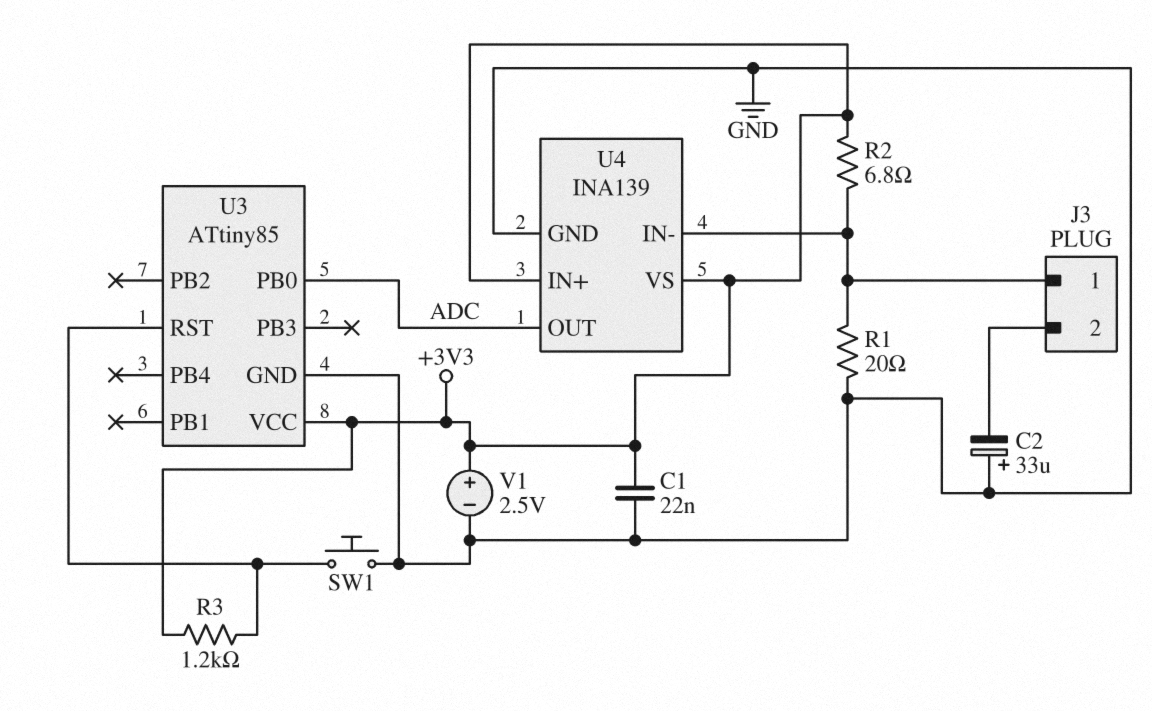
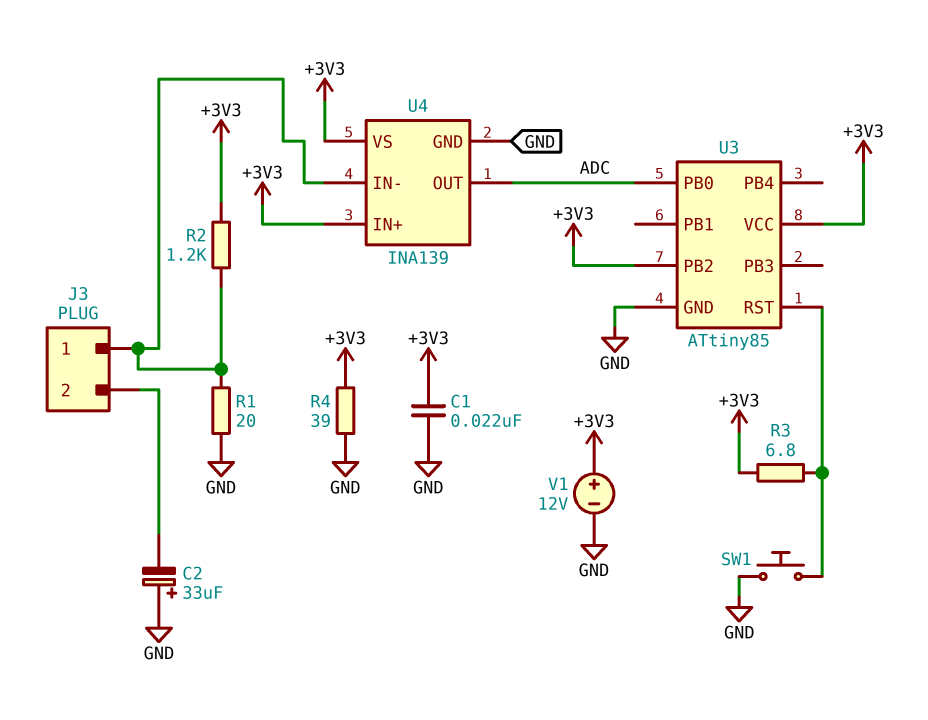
R2: 6.8 (+3V3, J3/1) -> 1.2k (+3V3, J3/1)
R3: 1.2k (+3V3, U3/RST) -> 6.8 (+3V3, U3/RST)
R4: none -> 39 (+3V3, GND)
U3 pin PB2: none -> +3V3
V1: 2.5V (plus +3V3, minus GND) -> 12V (plus +3V3, minus GND)

